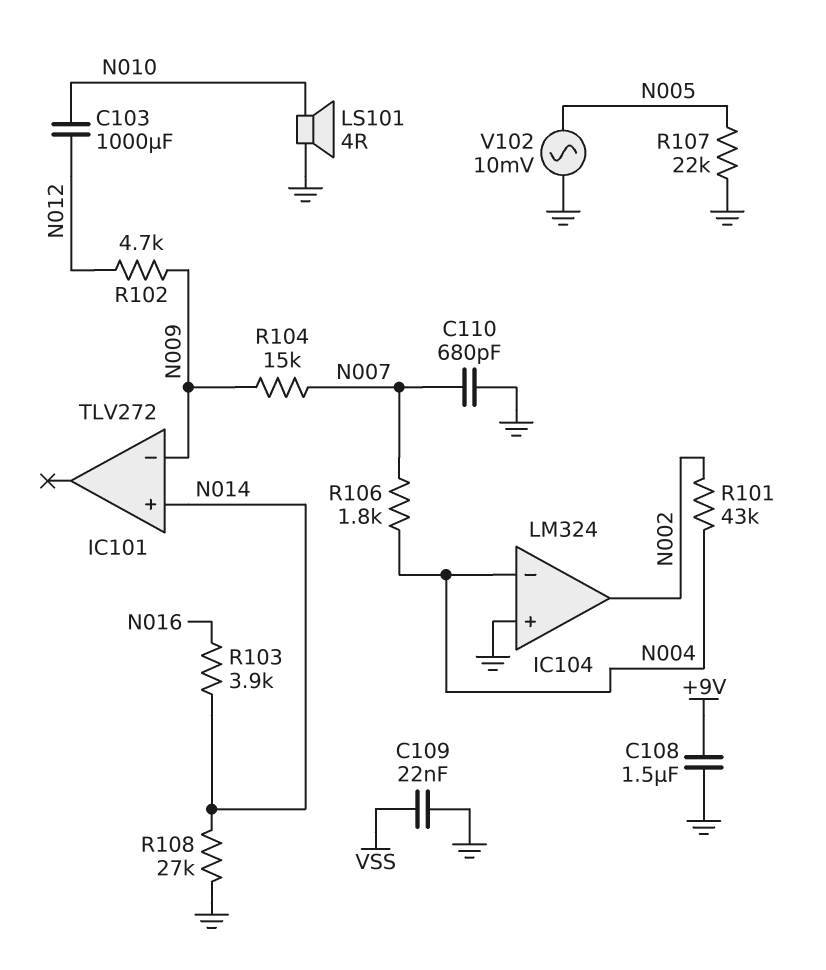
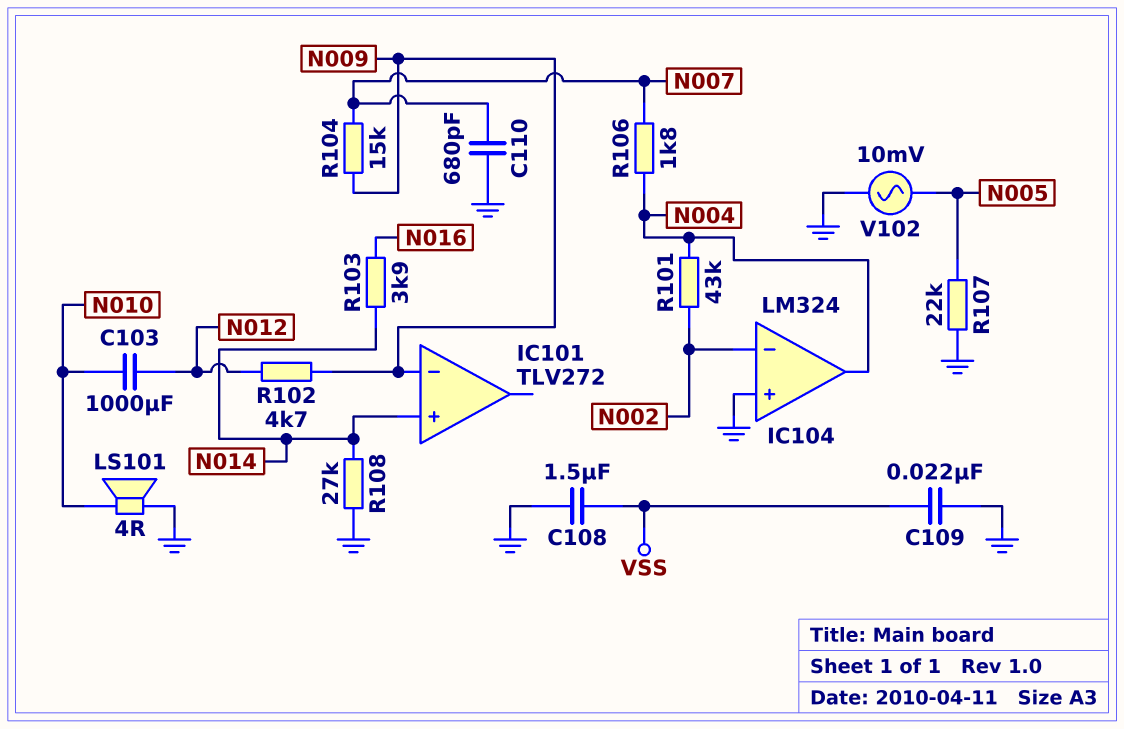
C108: 1.5uF (+9V, GND) -> 1.5uF (GND, VSS)
IC104 pin in-: N004 -> N002
IC104 pin out: N002 -> N004

